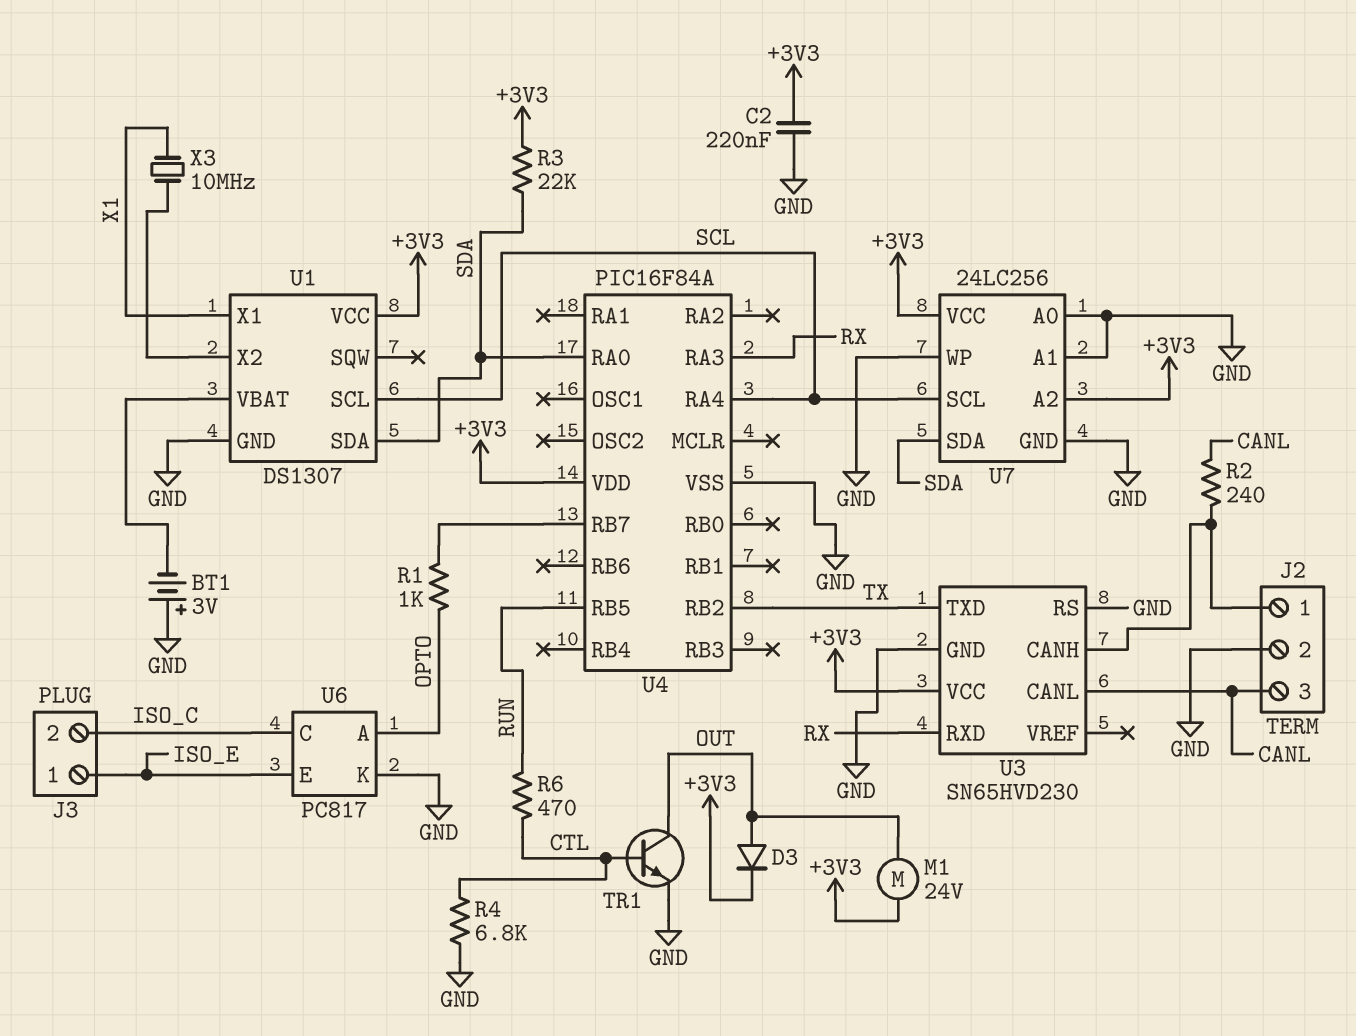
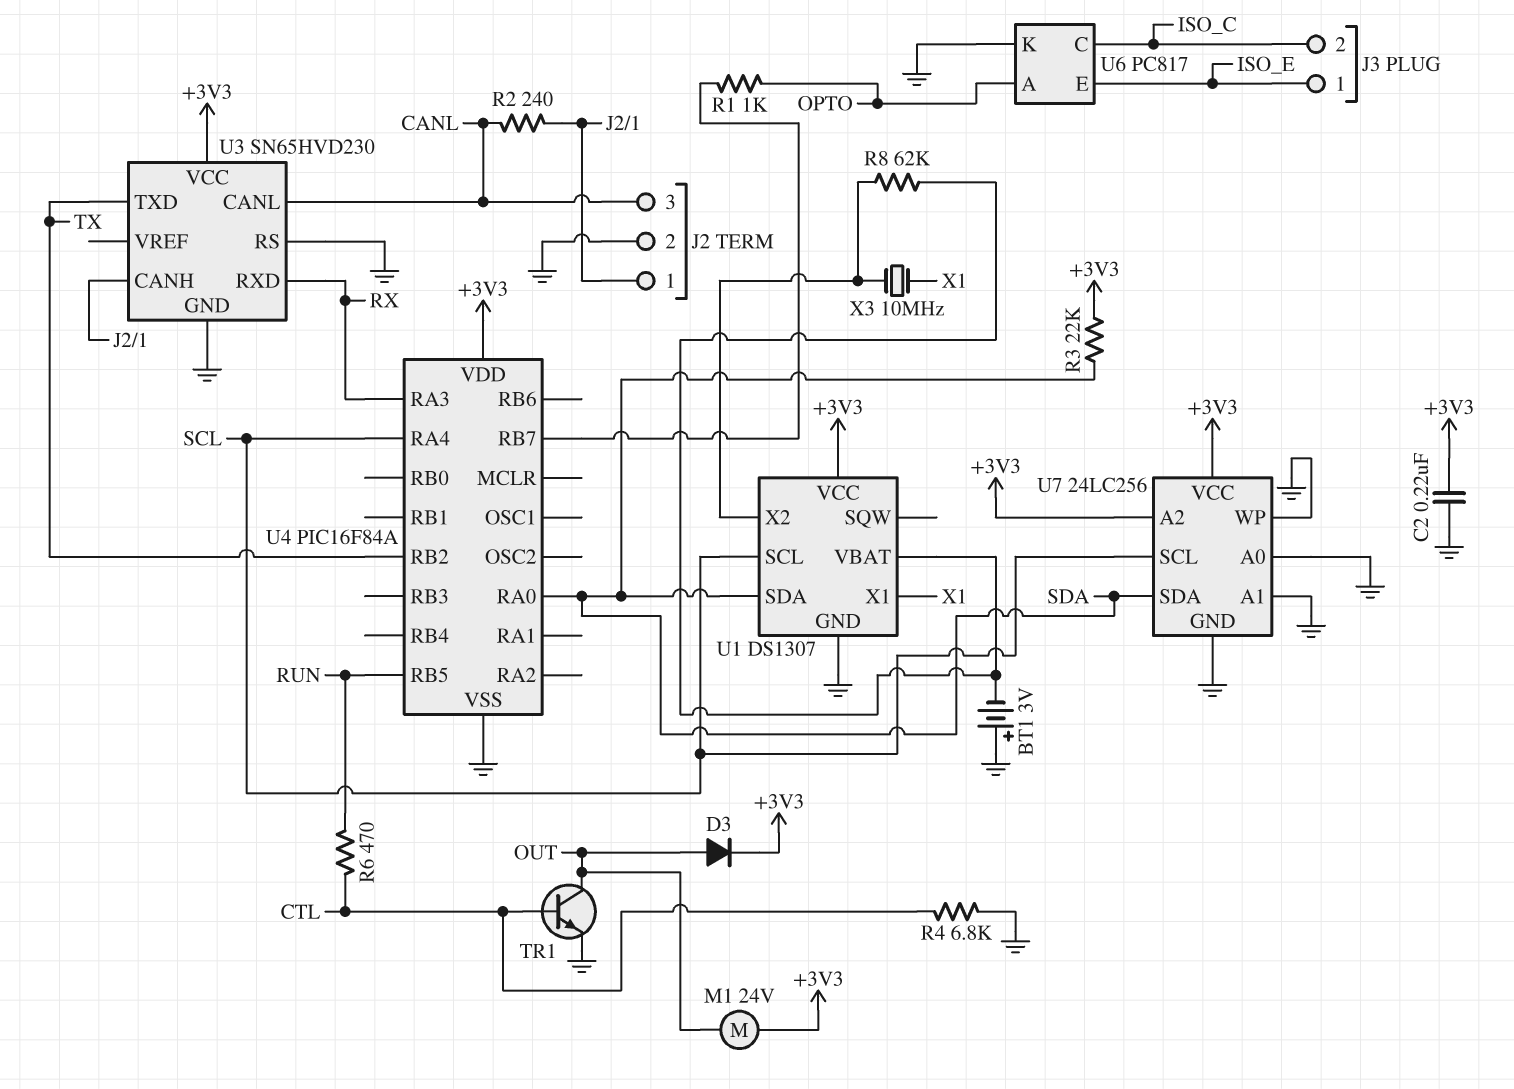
R8: none -> 62k (U1/VBAT, U1/X2)

